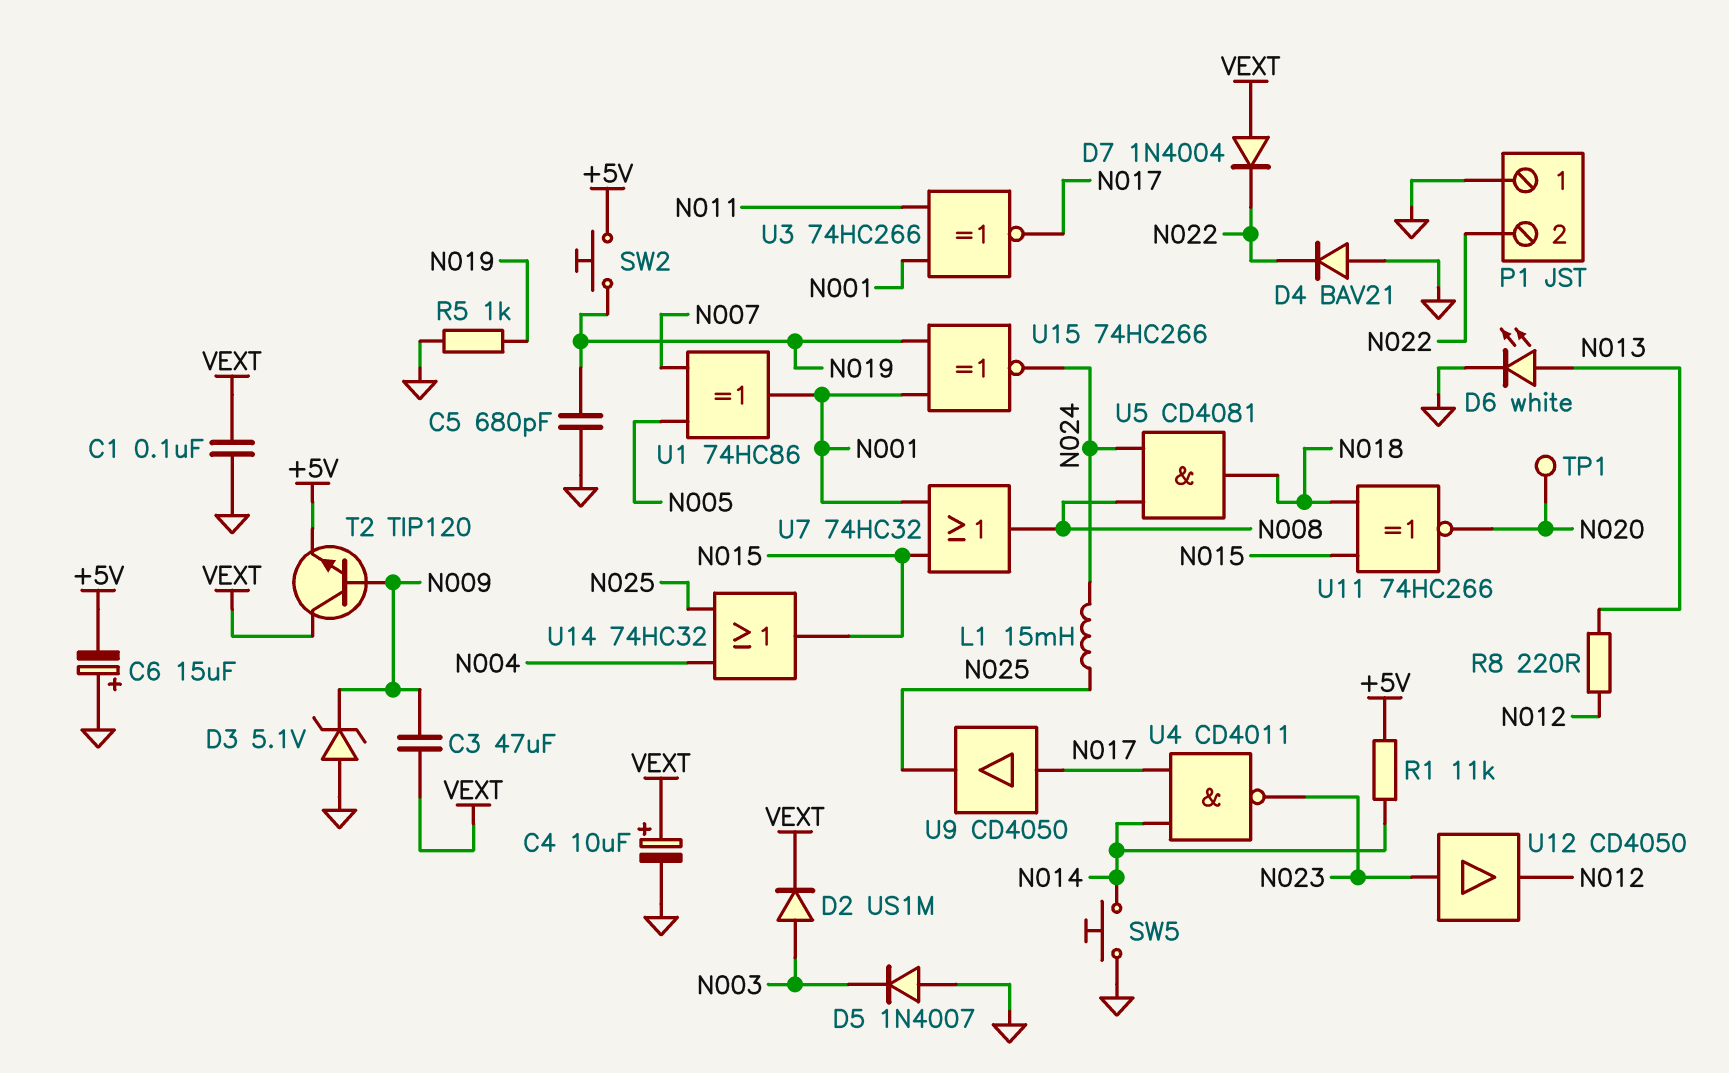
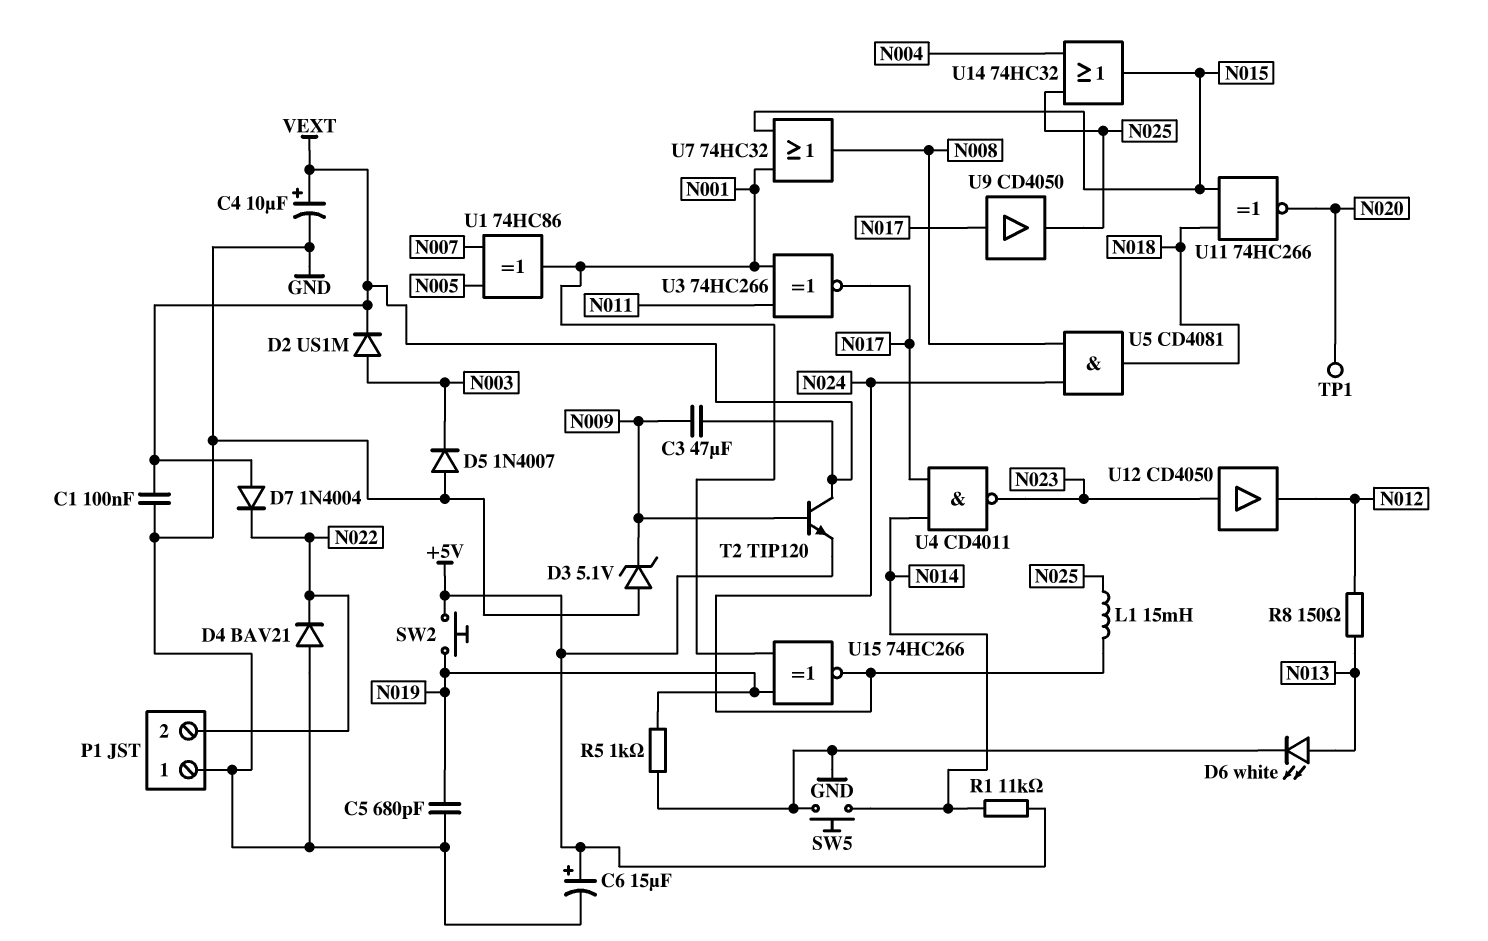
C6: 15uF (plus GND, minus +5V) -> 15uF (plus +5V, minus GND)
R8: 220 (N012, N013) -> 150 (N012, N013)

